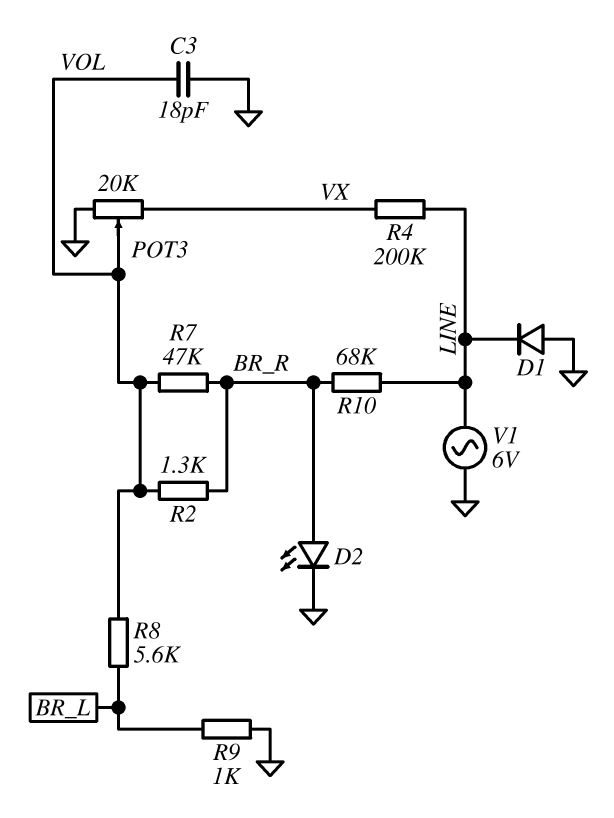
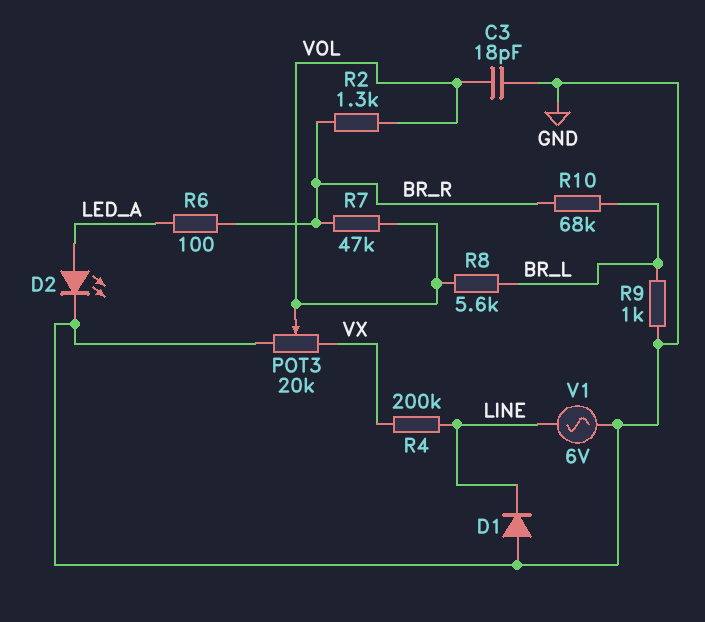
D2: LED (A BR_R, K GND) -> LED (A LED_A, K GND)
R6: none -> 100 (BR_R, LED_A)
R10: 68k (BR_R, LINE) -> 68k (BR_L, BR_R)

